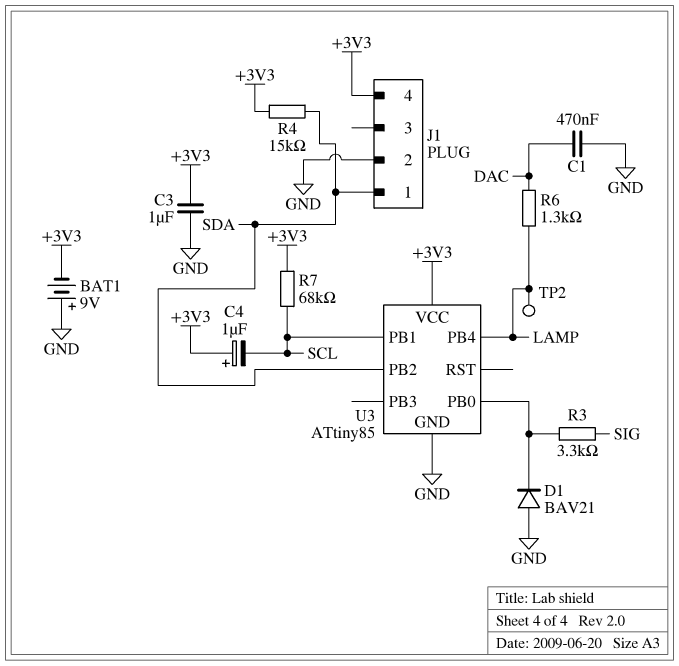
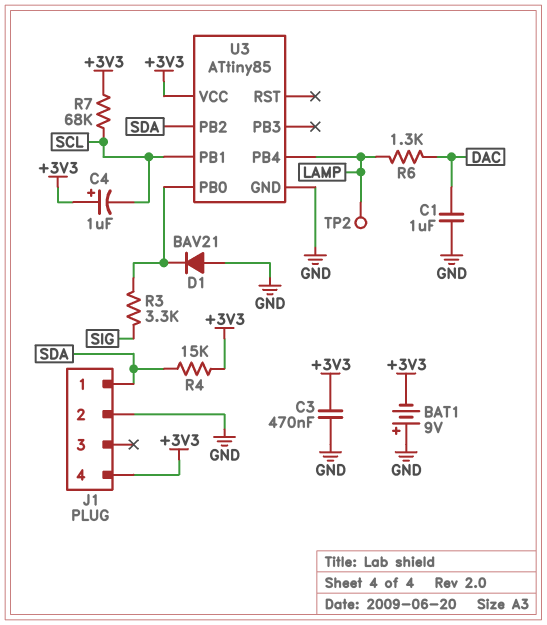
C1: 470nF (DAC, GND) -> 1uF (DAC, GND)
C3: 1uF (+3V3, GND) -> 470nF (+3V3, GND)

